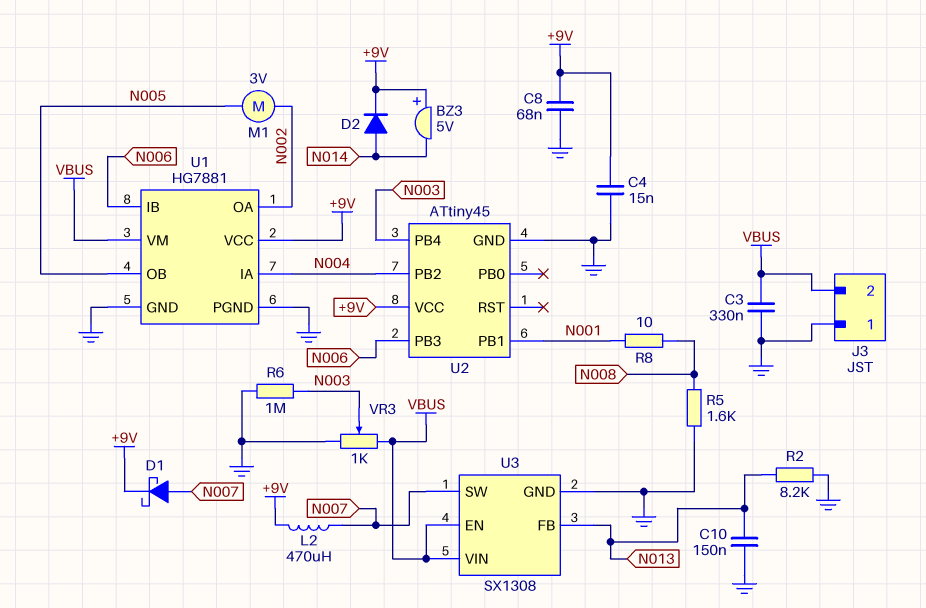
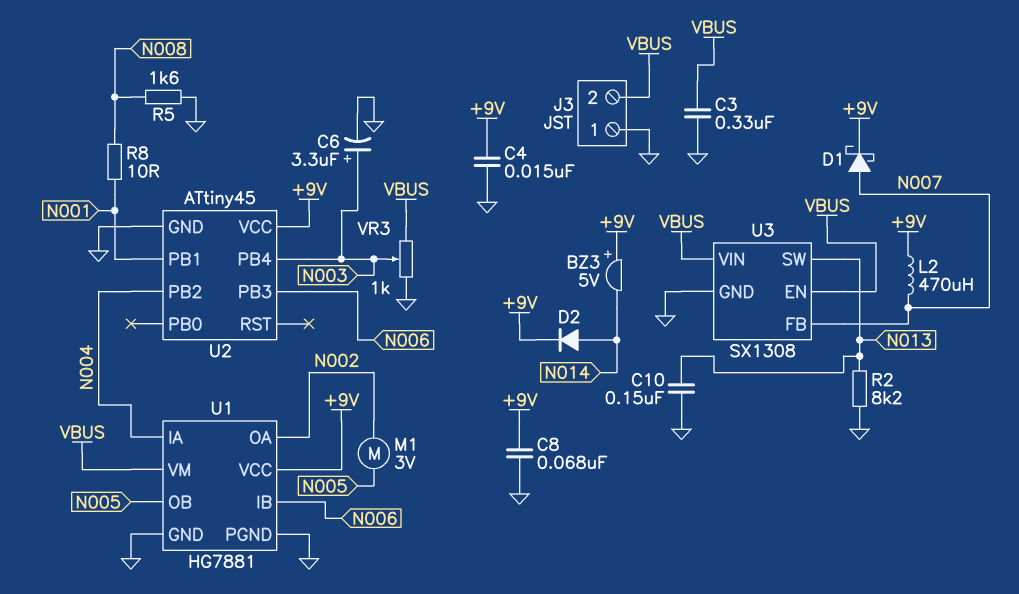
C6: none -> 3.3uF (plus N003, minus GND)
R6: 1M (GND, N003) -> none
U3 pin FB: N013 -> N007
U3 pin SW: N007 -> N013

